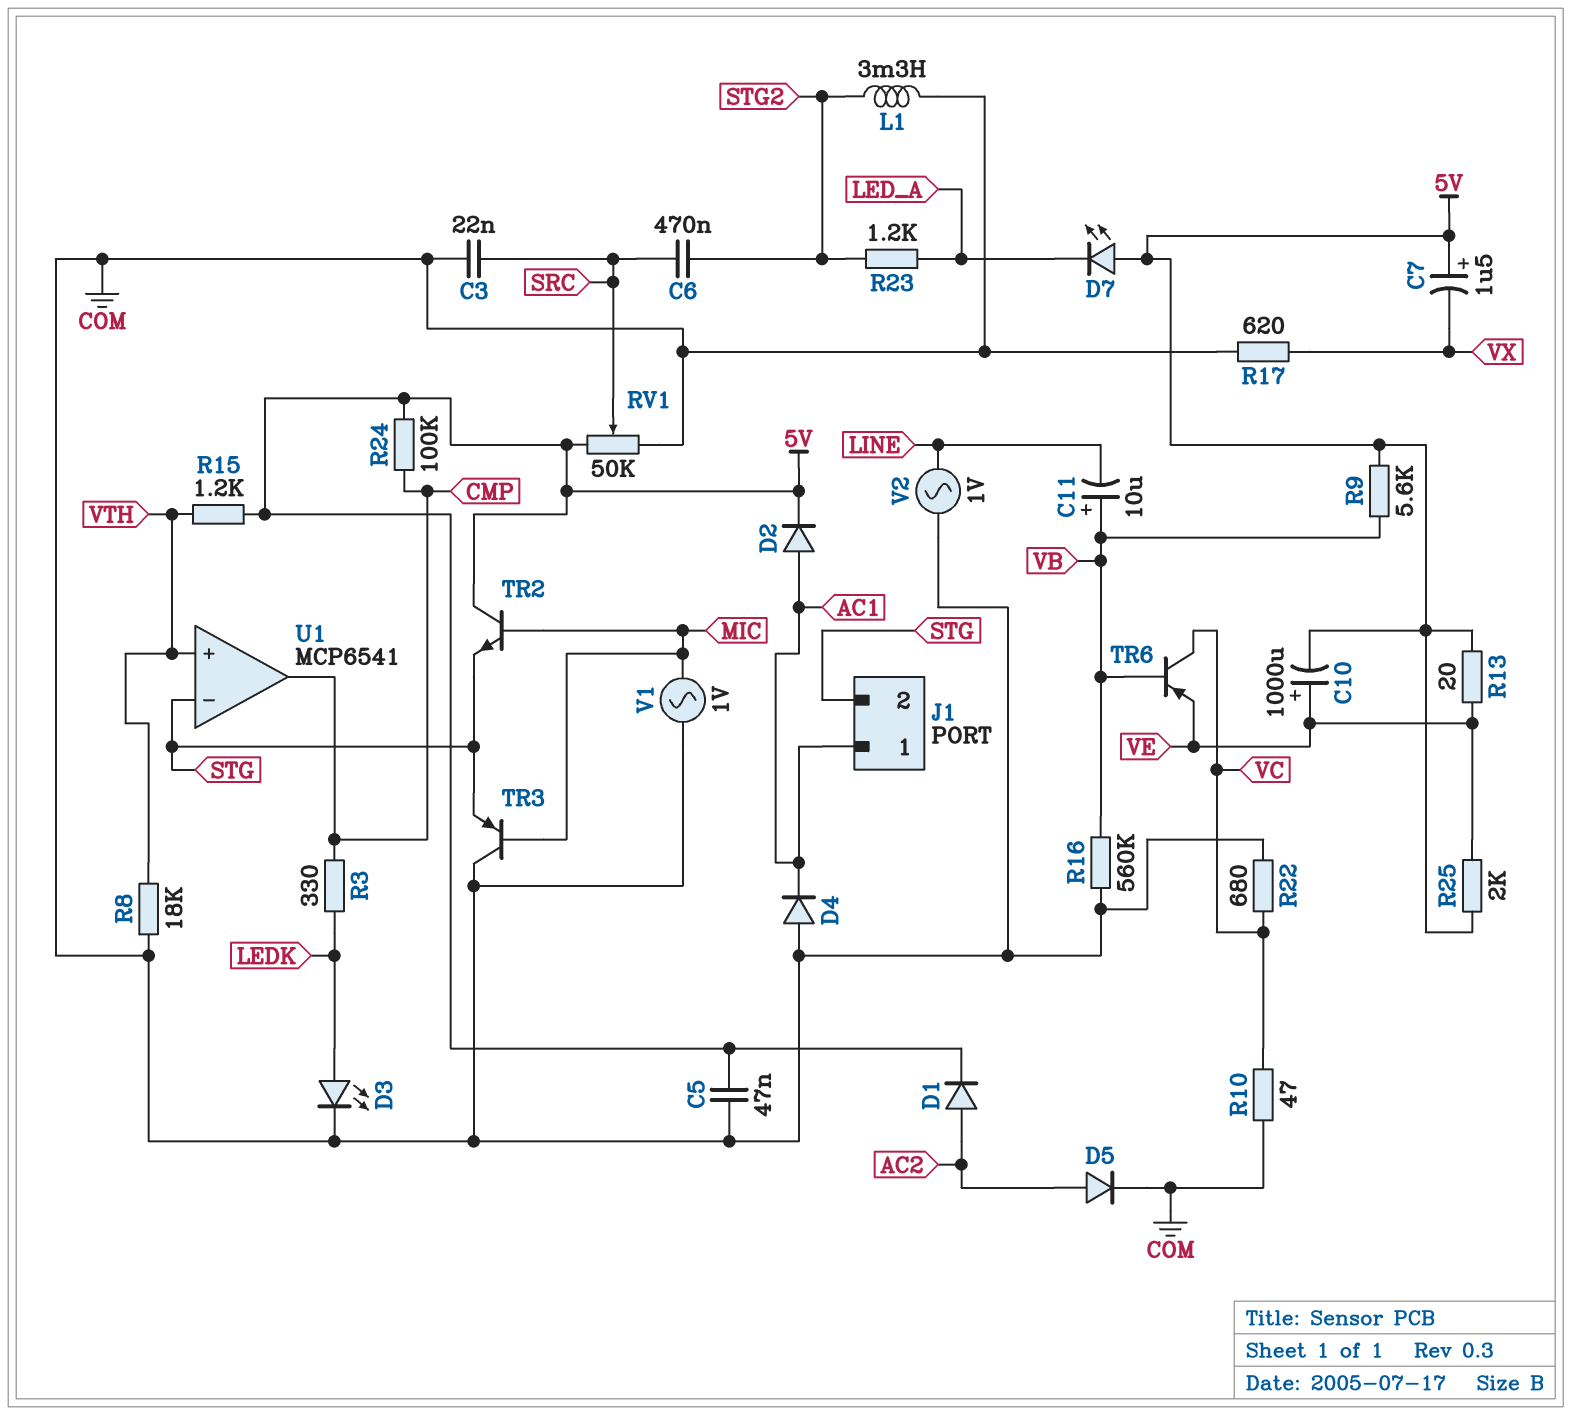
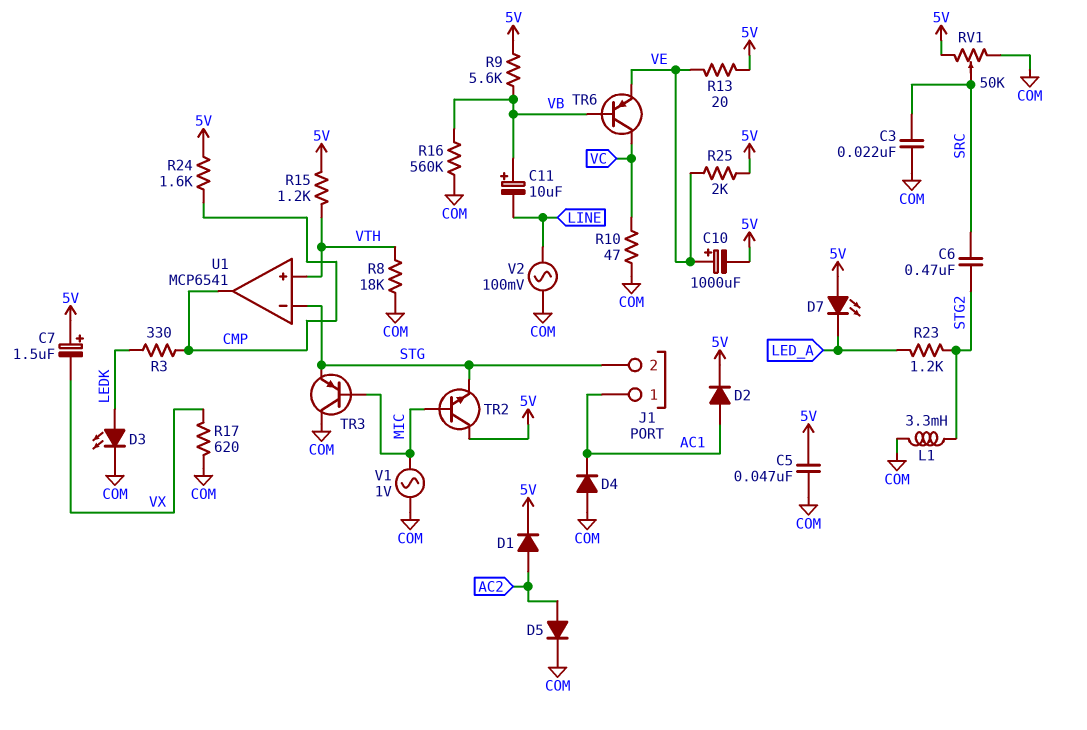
R22: 680 (COM, VC) -> none
R24: 100k (5V, CMP) -> 1.6k (5V, CMP)
V2: AC 1V (COM, LINE) -> AC 100mV (COM, LINE)

